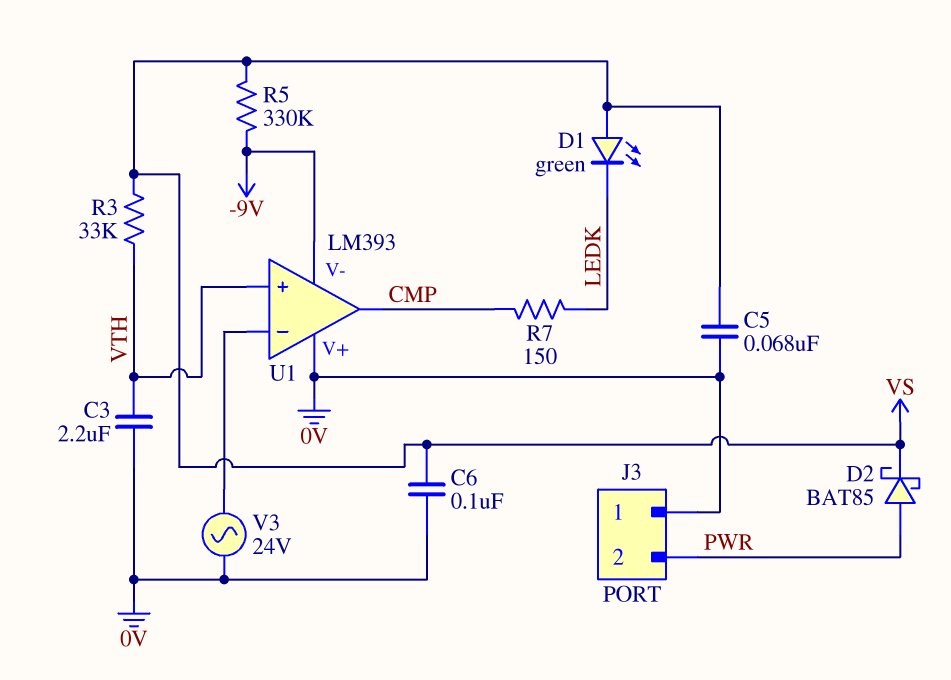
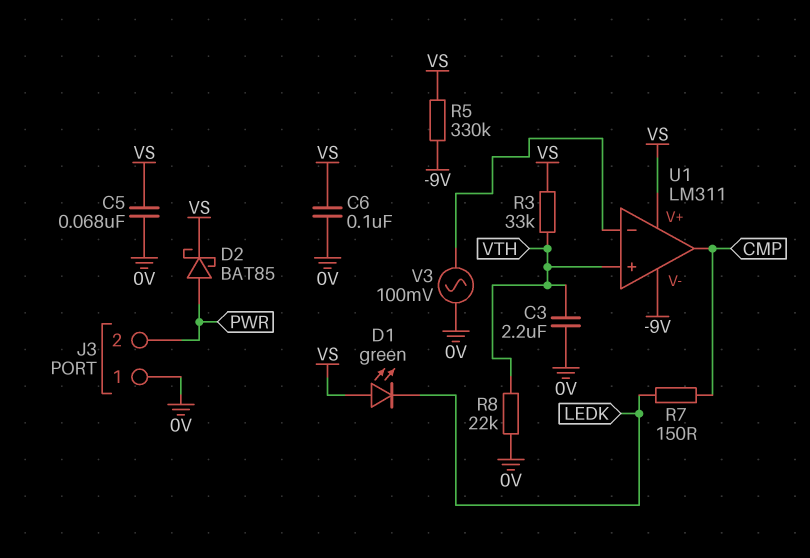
R8: none -> 22k (0V, VTH)
U1: LM393 -> LM311
U1 pin V+: 0V -> VS
V3: AC 24V (0V, U1/in-) -> AC 100mV (0V, U1/in-)

